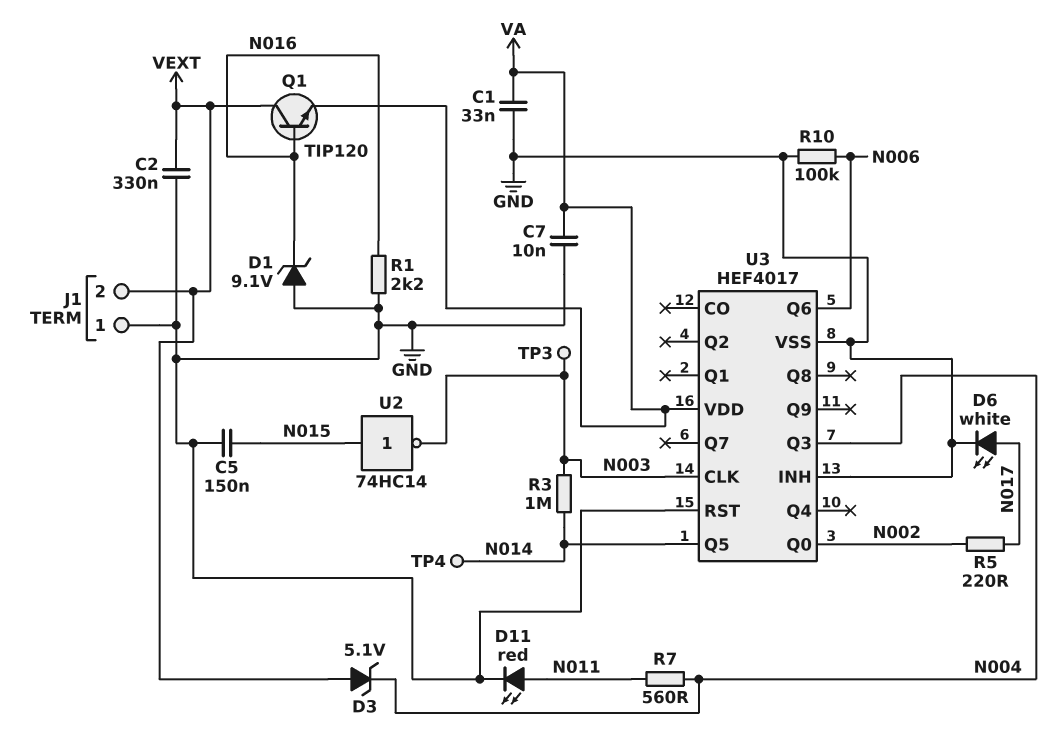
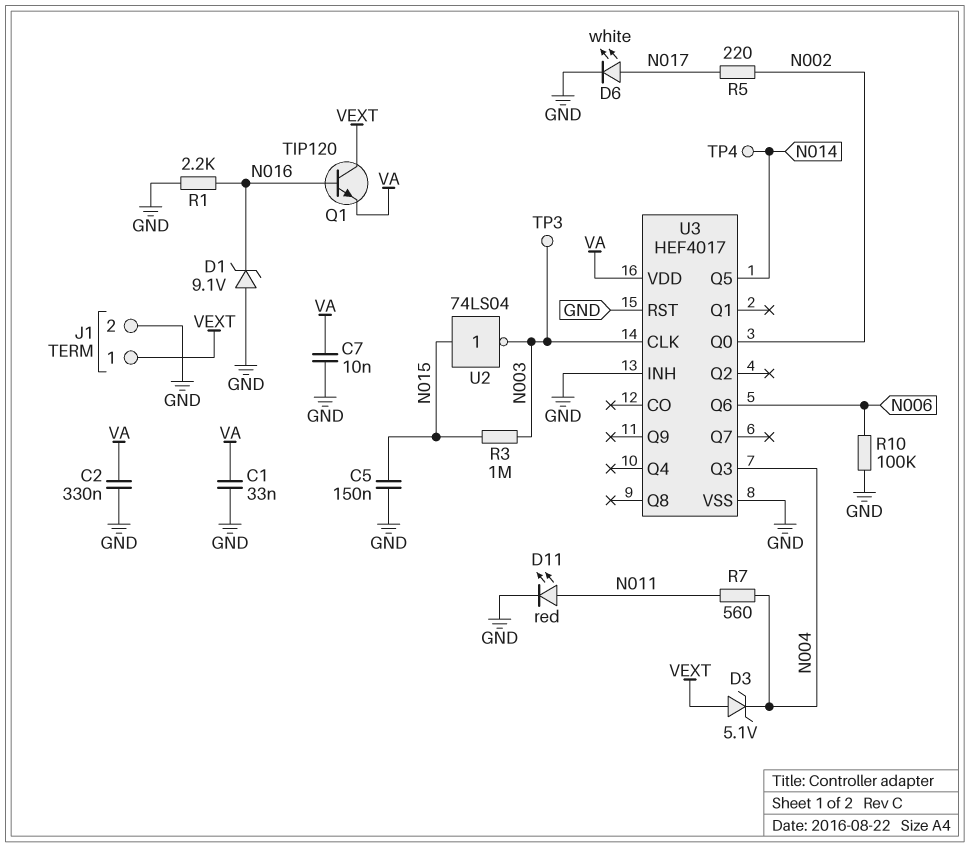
C2: 330nF (GND, VEXT) -> 330nF (GND, VA)
J1 pin 1: GND -> VEXT
J1 pin 2: VEXT -> GND
R3: 1M (N003, N014) -> 1M (N003, N015)
U2: NOT 74HC14 (in N015, out N003) -> NOT 74LS04 (in N015, out N003)

